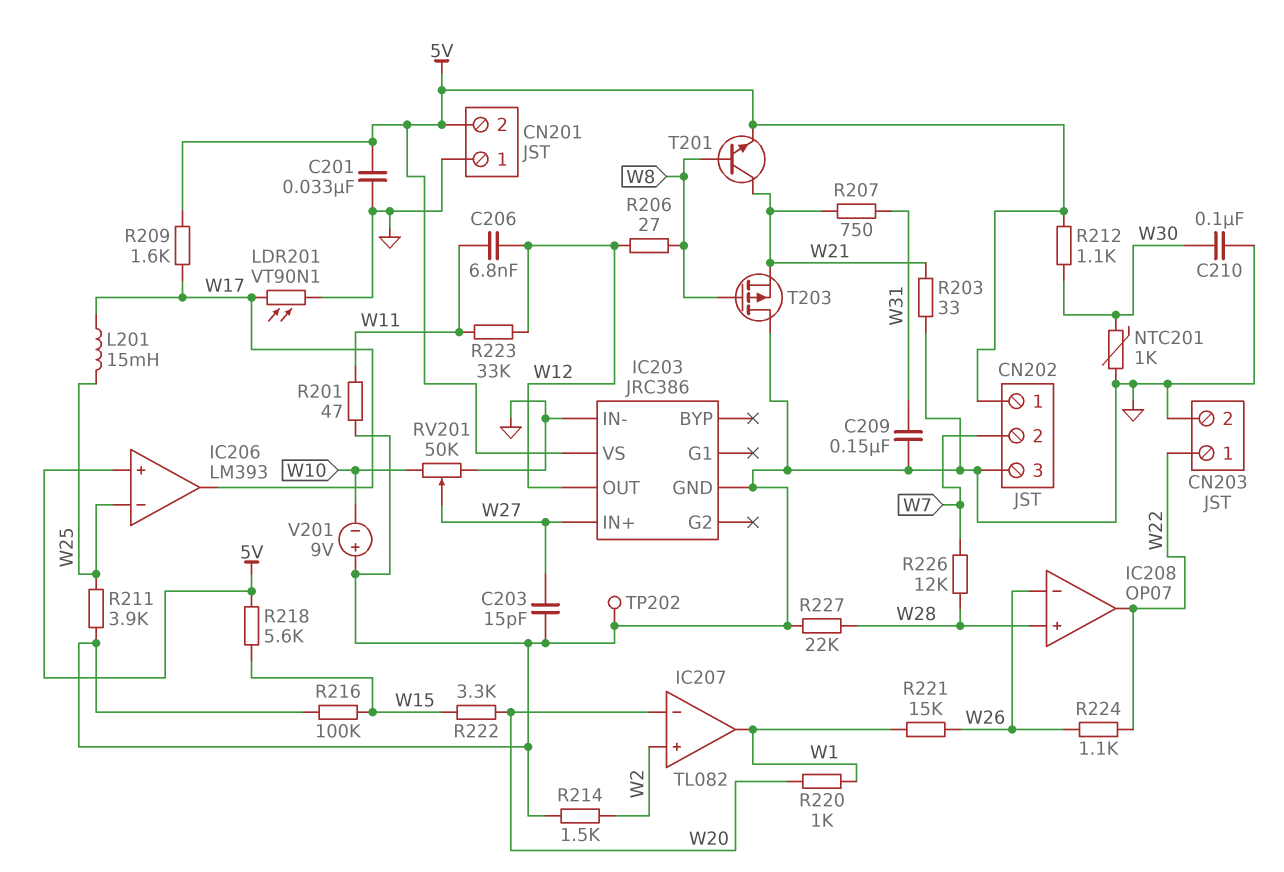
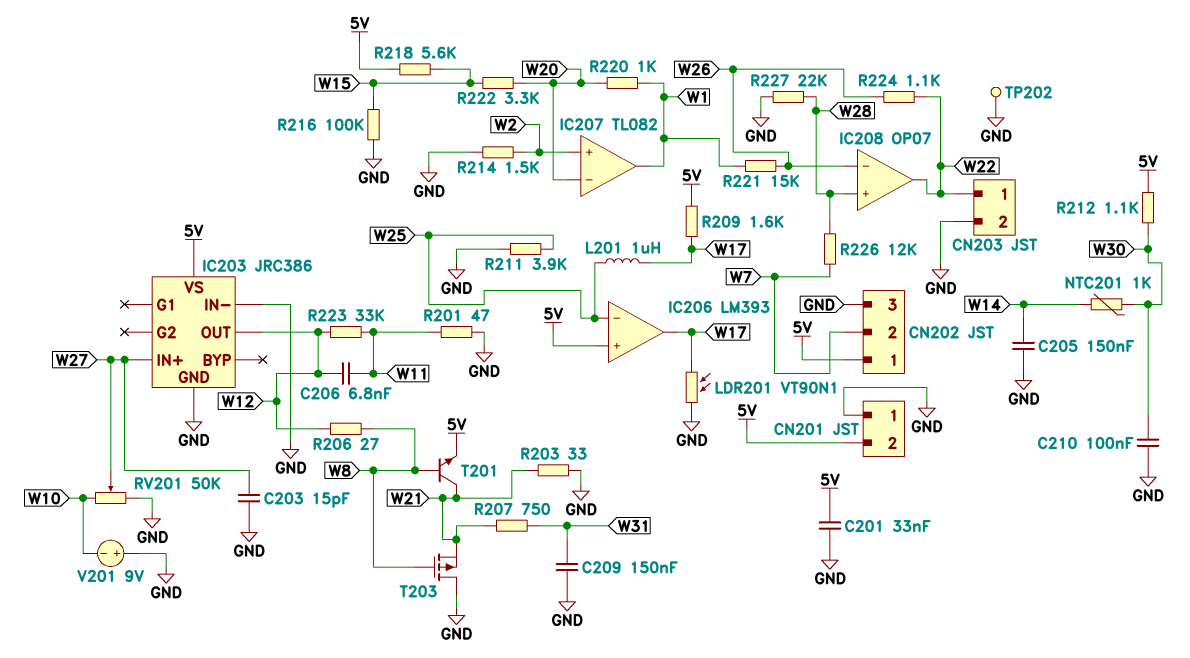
C205: none -> 150nF (GND, W14)
L201: 15mH (W17, W25) -> 1uH (W17, W25)
NTC201: 1k (GND, W30) -> 1k (W14, W30)

